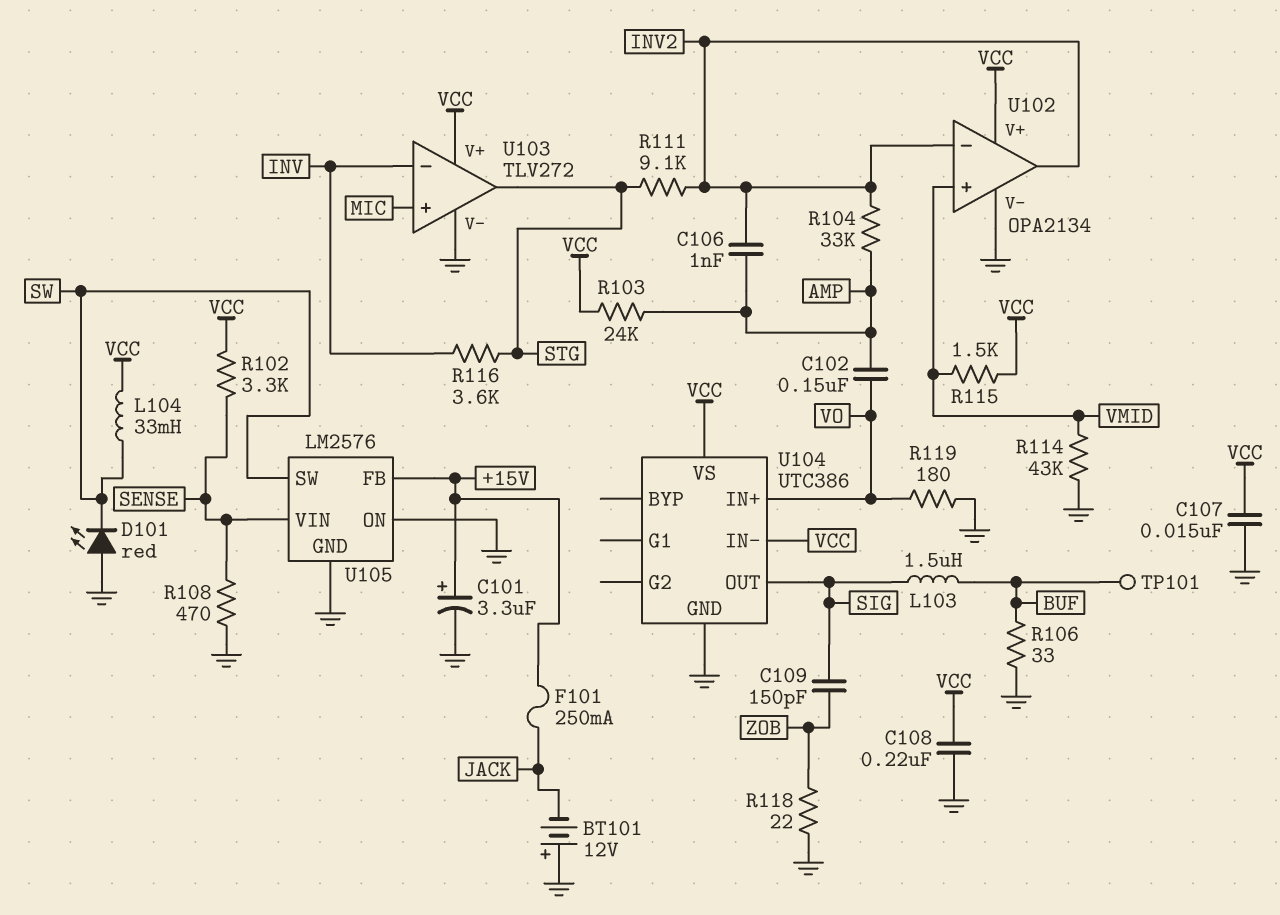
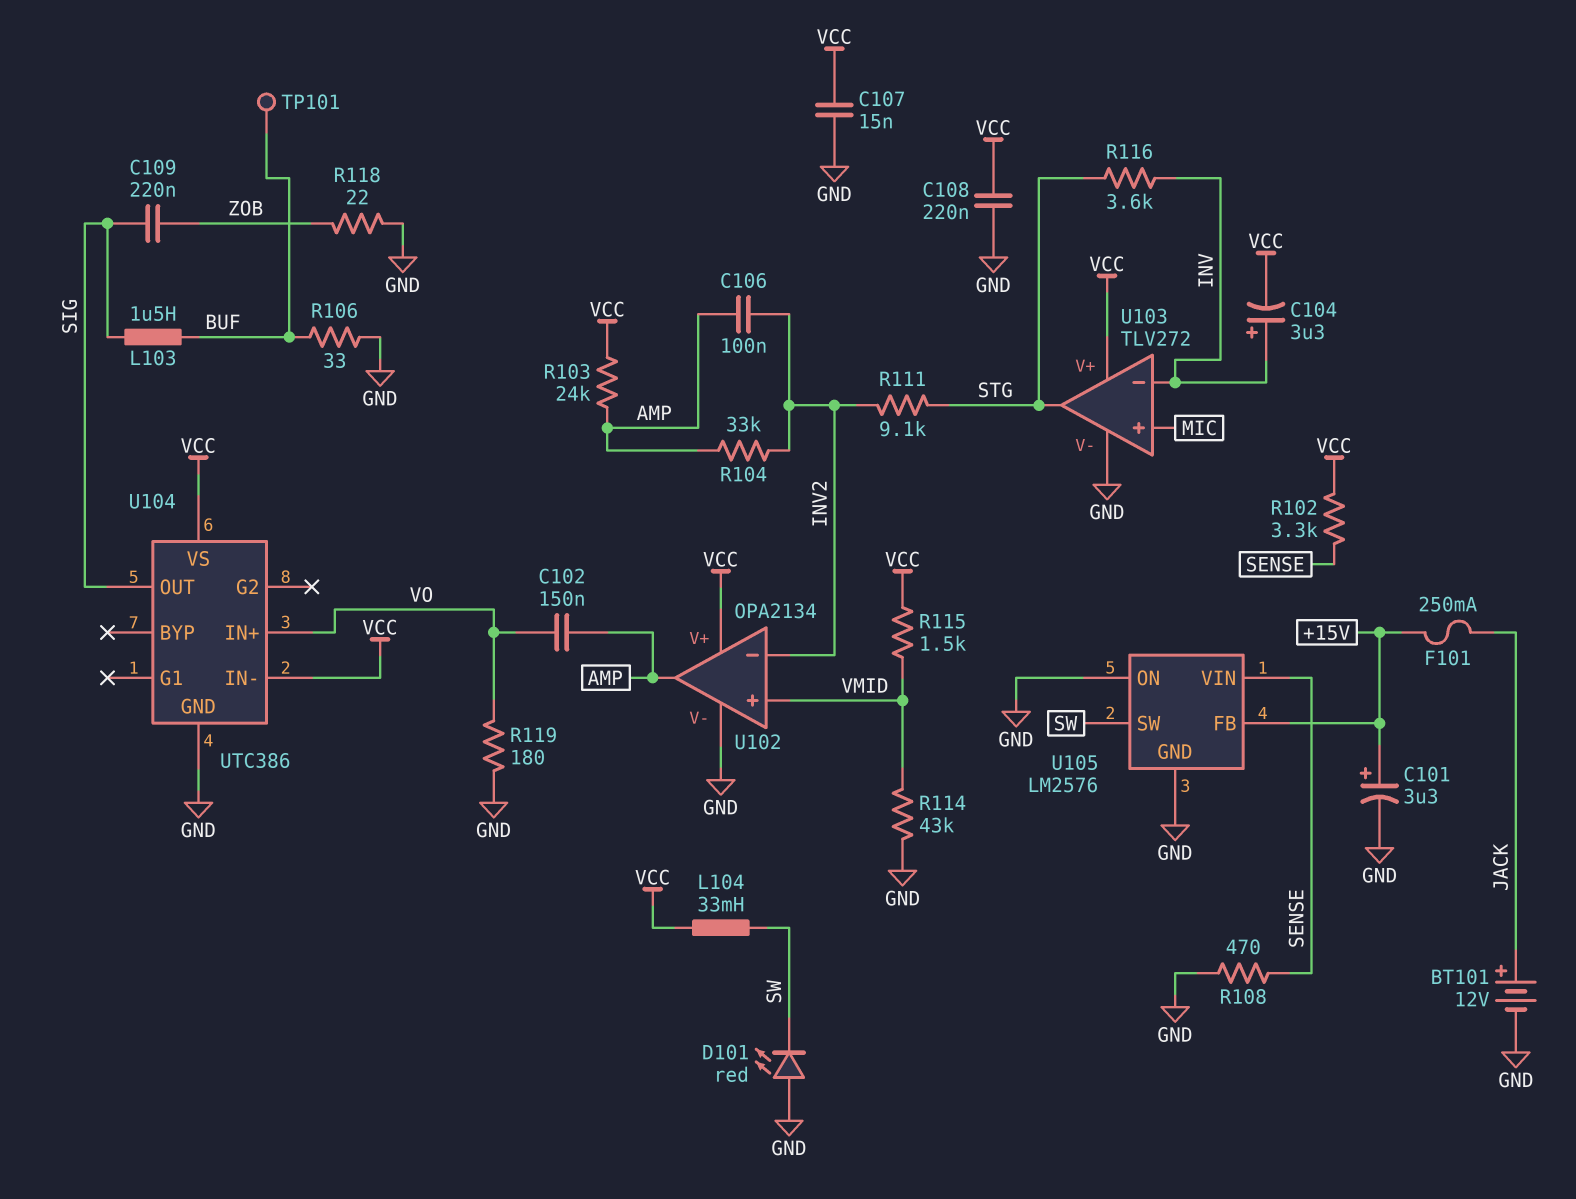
BT101: 12V (plus GND, minus JACK) -> 12V (plus JACK, minus GND)
C104: none -> 3.3uF (plus INV, minus VCC)
C106: 1nF (AMP, INV2) -> 100nF (AMP, INV2)
C109: 150pF (SIG, ZOB) -> 220nF (SIG, ZOB)
U102 pin out: INV2 -> AMP

